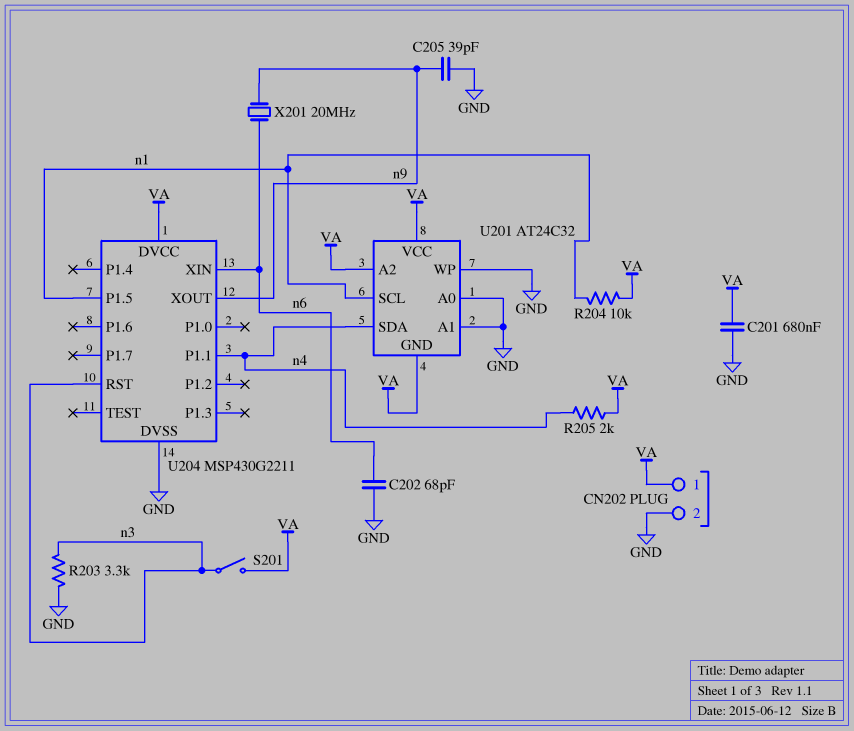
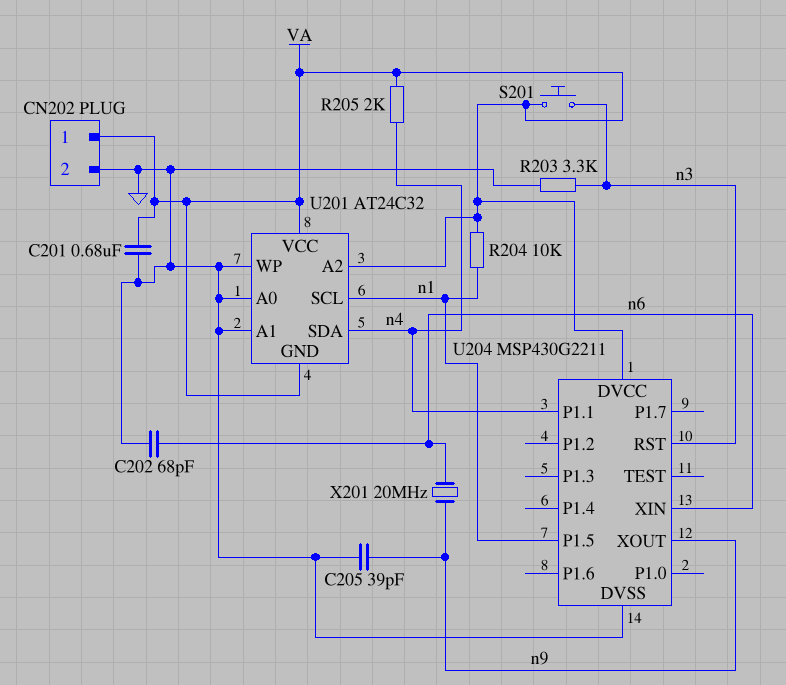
S201: switch (VA, n3) -> button (VA, n3)

